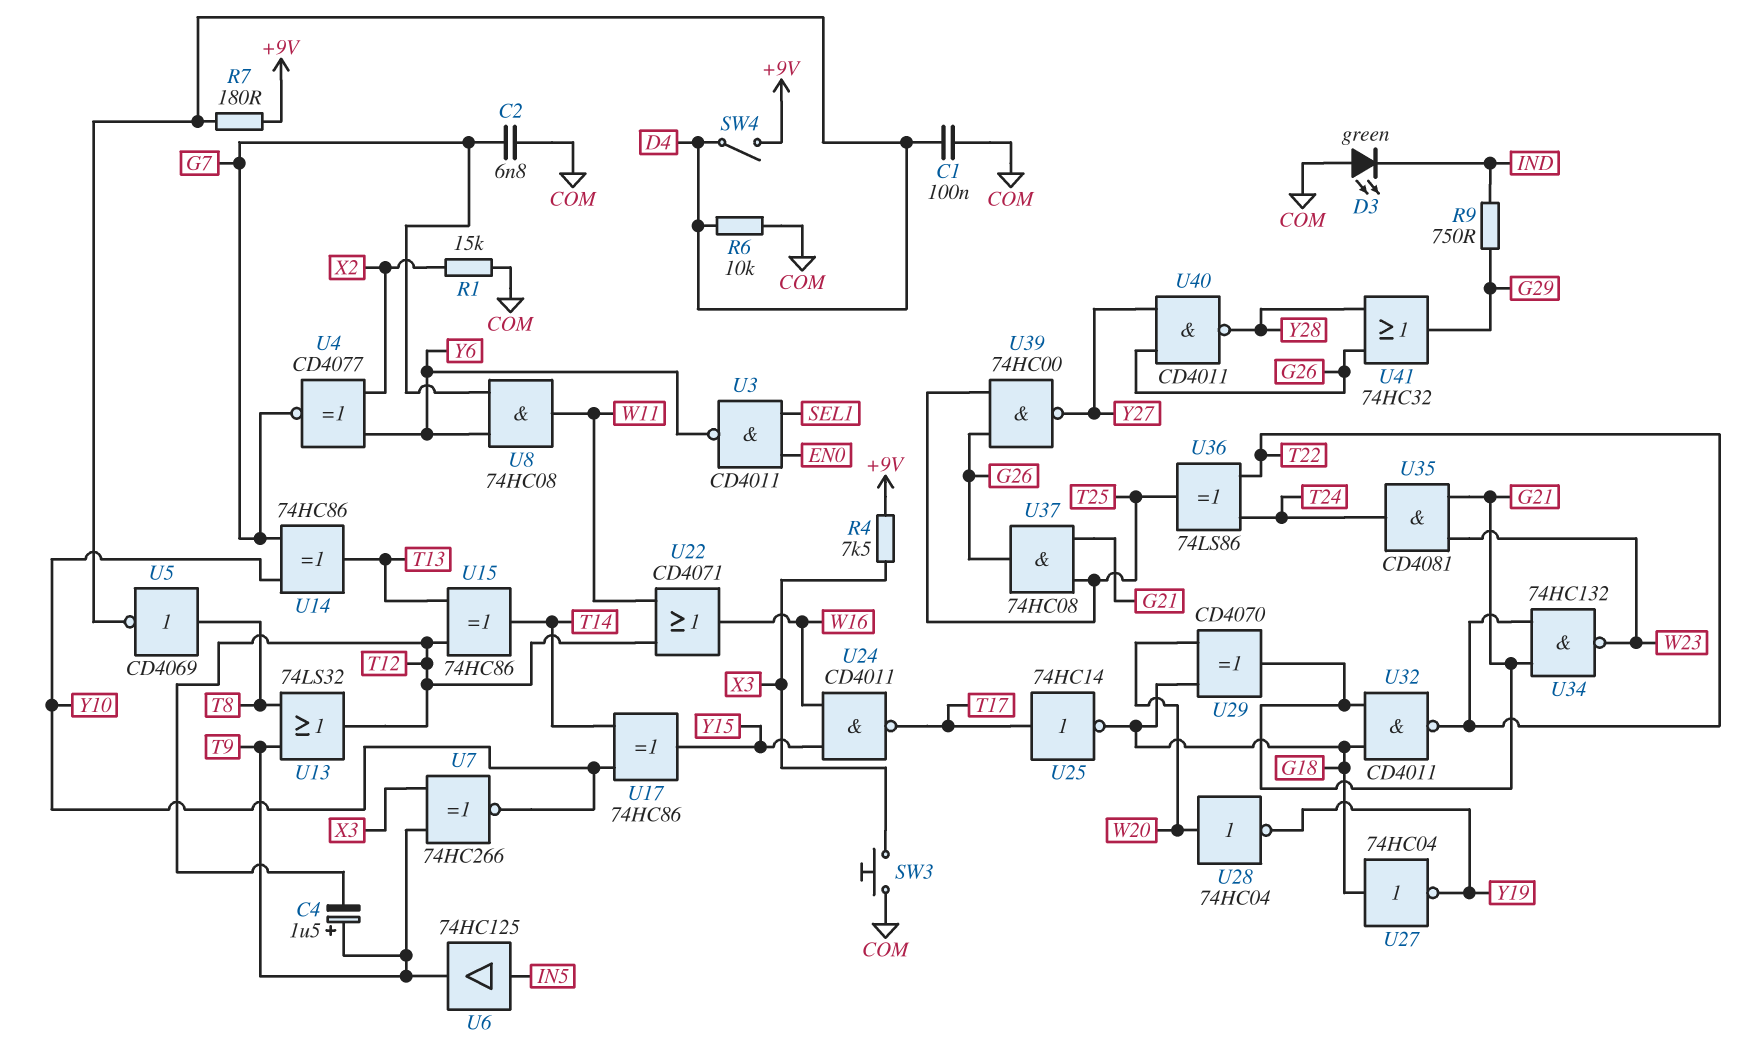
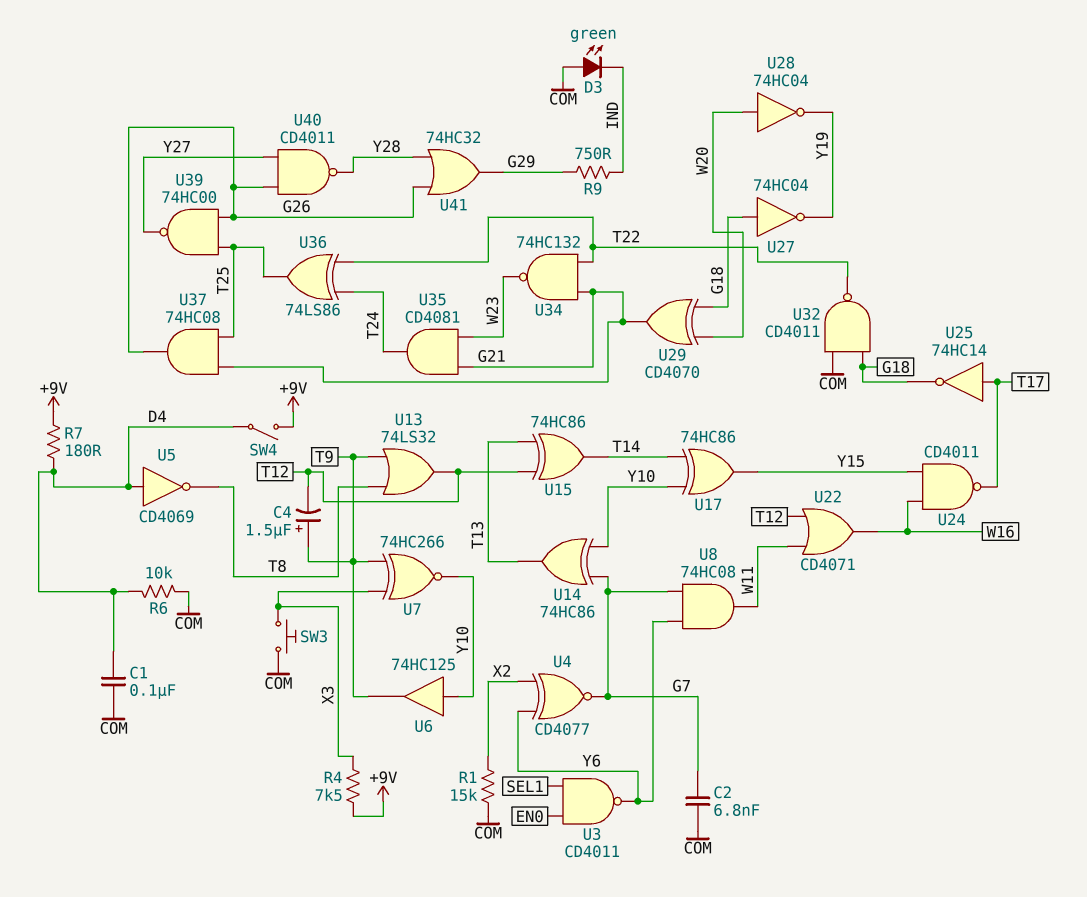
U5: NOT CD4069 (in T8, out D4) -> NOT CD4069 (in D4, out T8)
U6: buffer 74HC125 (in IN5, out T9) -> buffer 74HC125 (in Y10, out T9)
U32: NAND CD4011 (in G18, in G21, out T22) -> NAND CD4011 (in COM, in G18, out T22)

